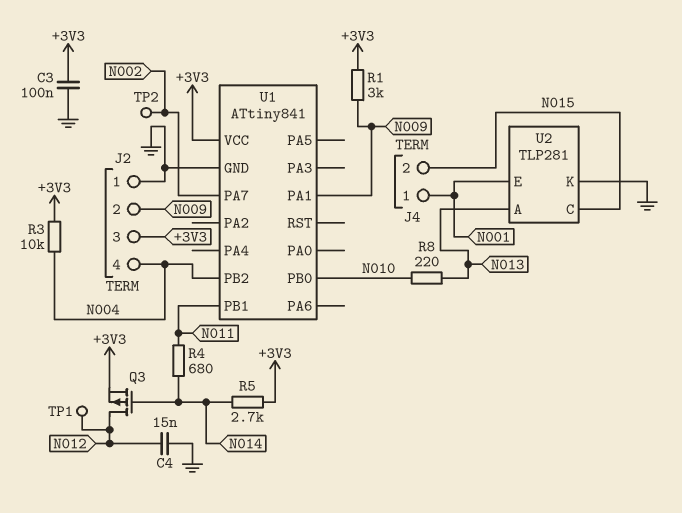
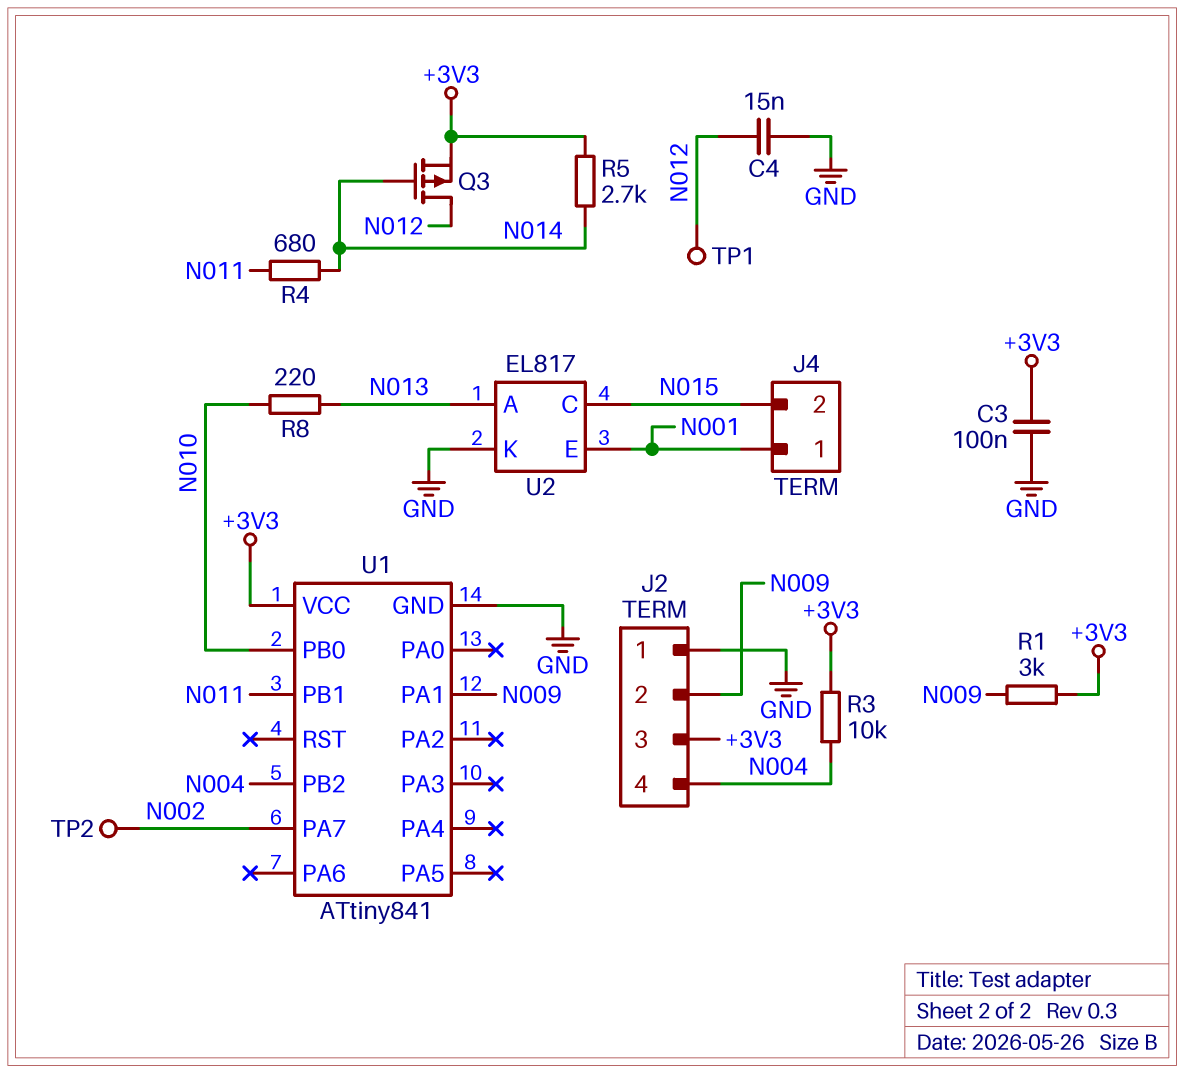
U2: TLP281 -> EL817

